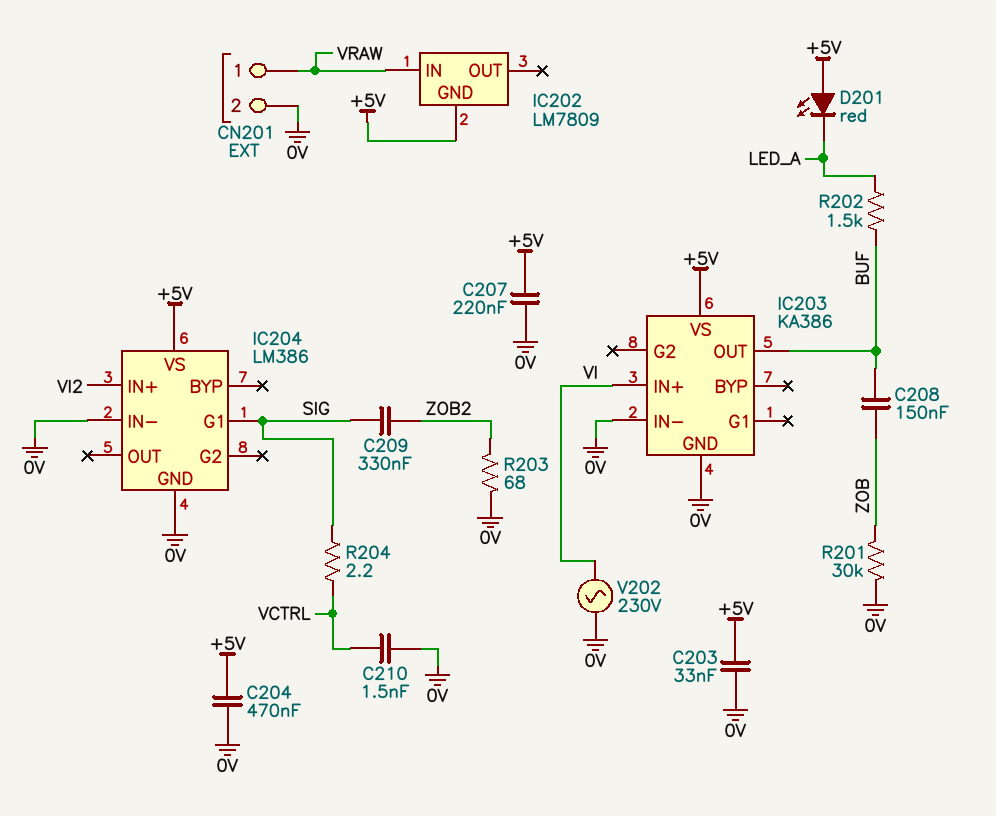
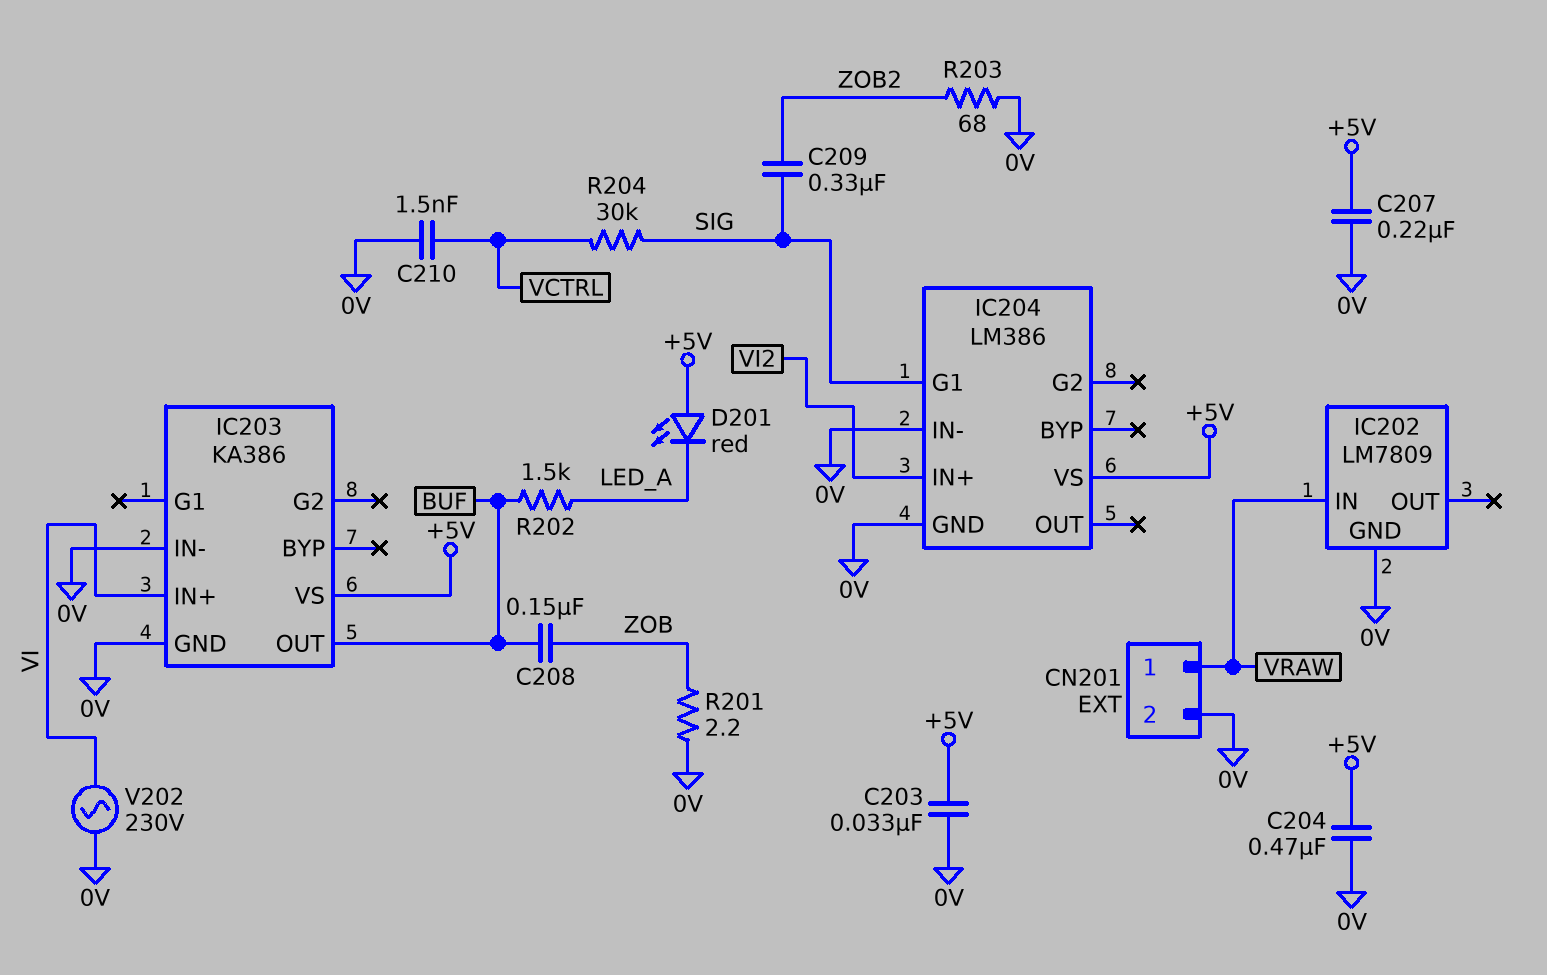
IC202 pin GND: +5V -> 0V
R201: 30k (0V, ZOB) -> 2.2 (0V, ZOB)
R204: 2.2 (SIG, VCTRL) -> 30k (SIG, VCTRL)

